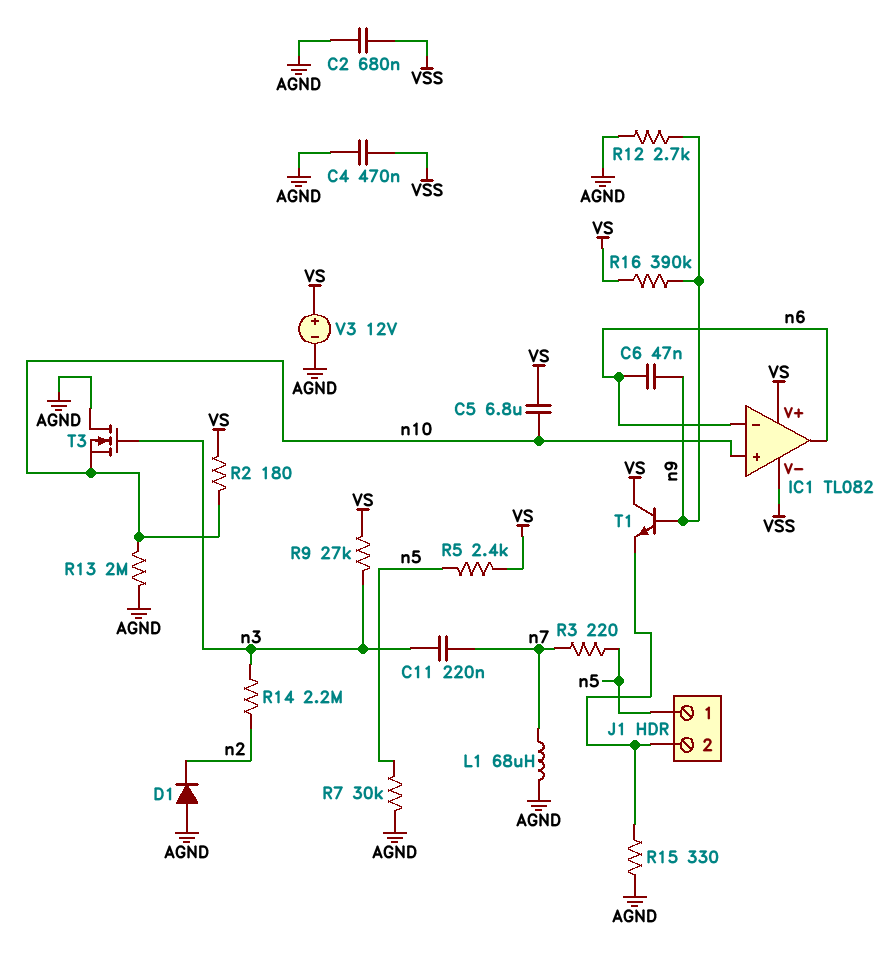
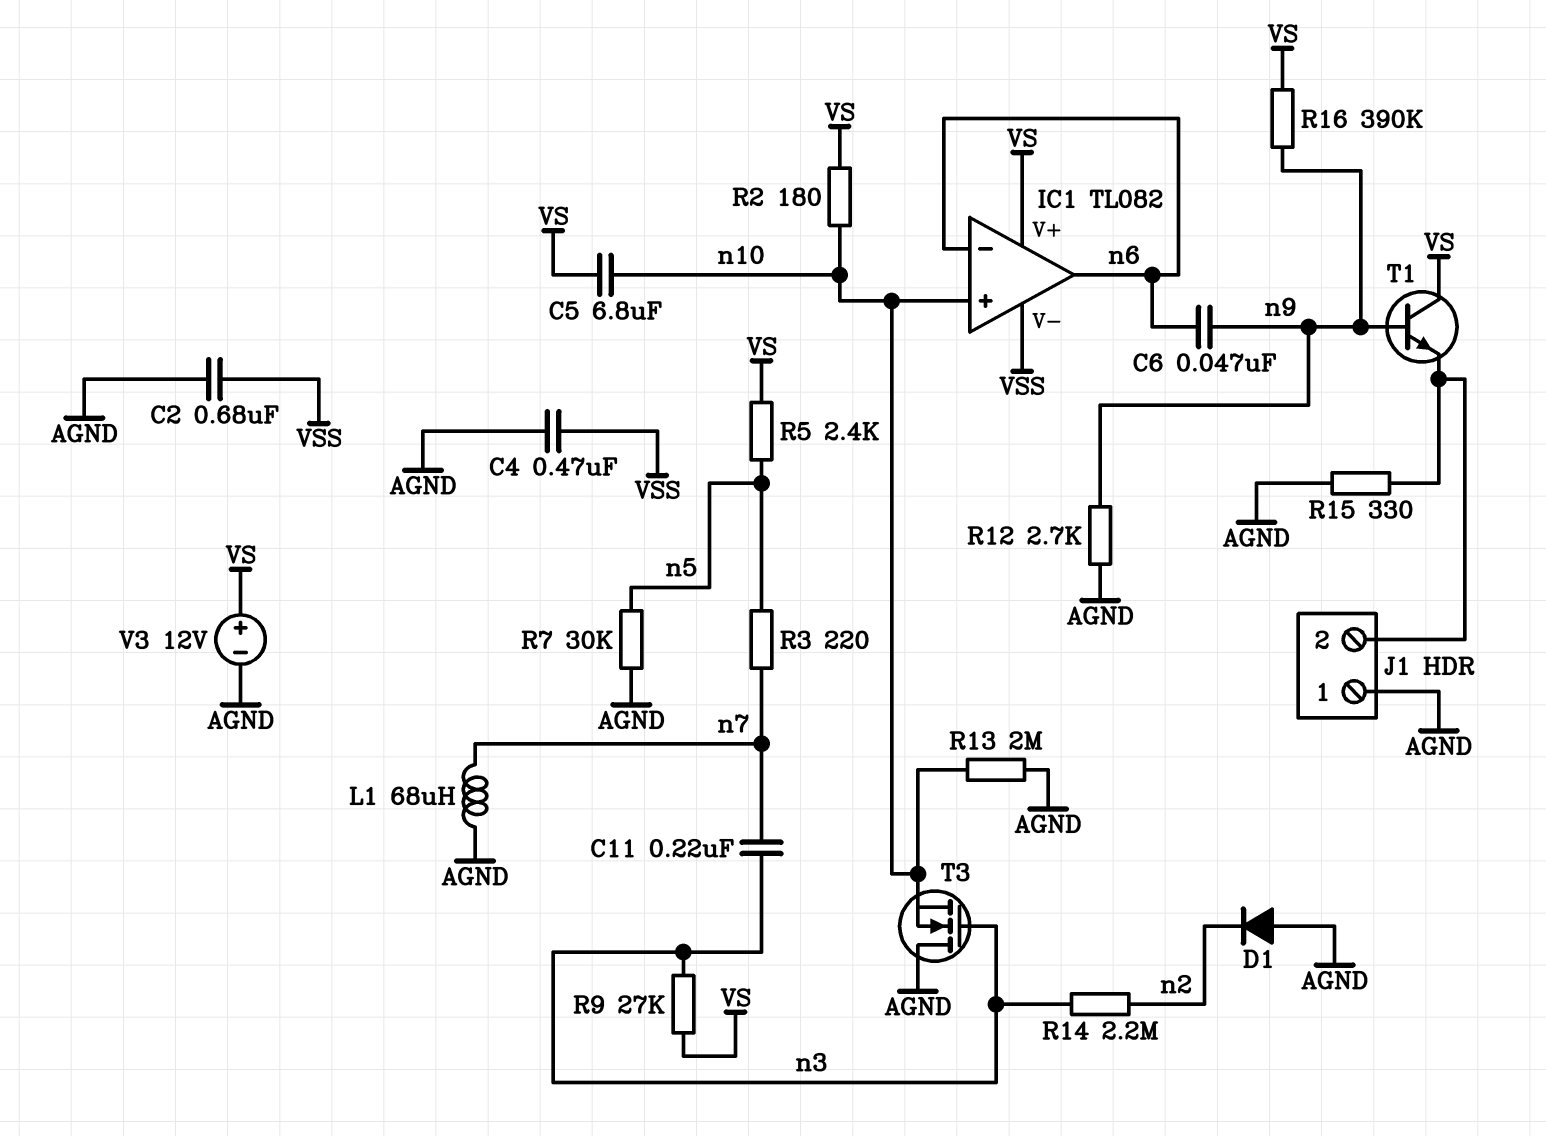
J1 pin 1: n5 -> AGND

